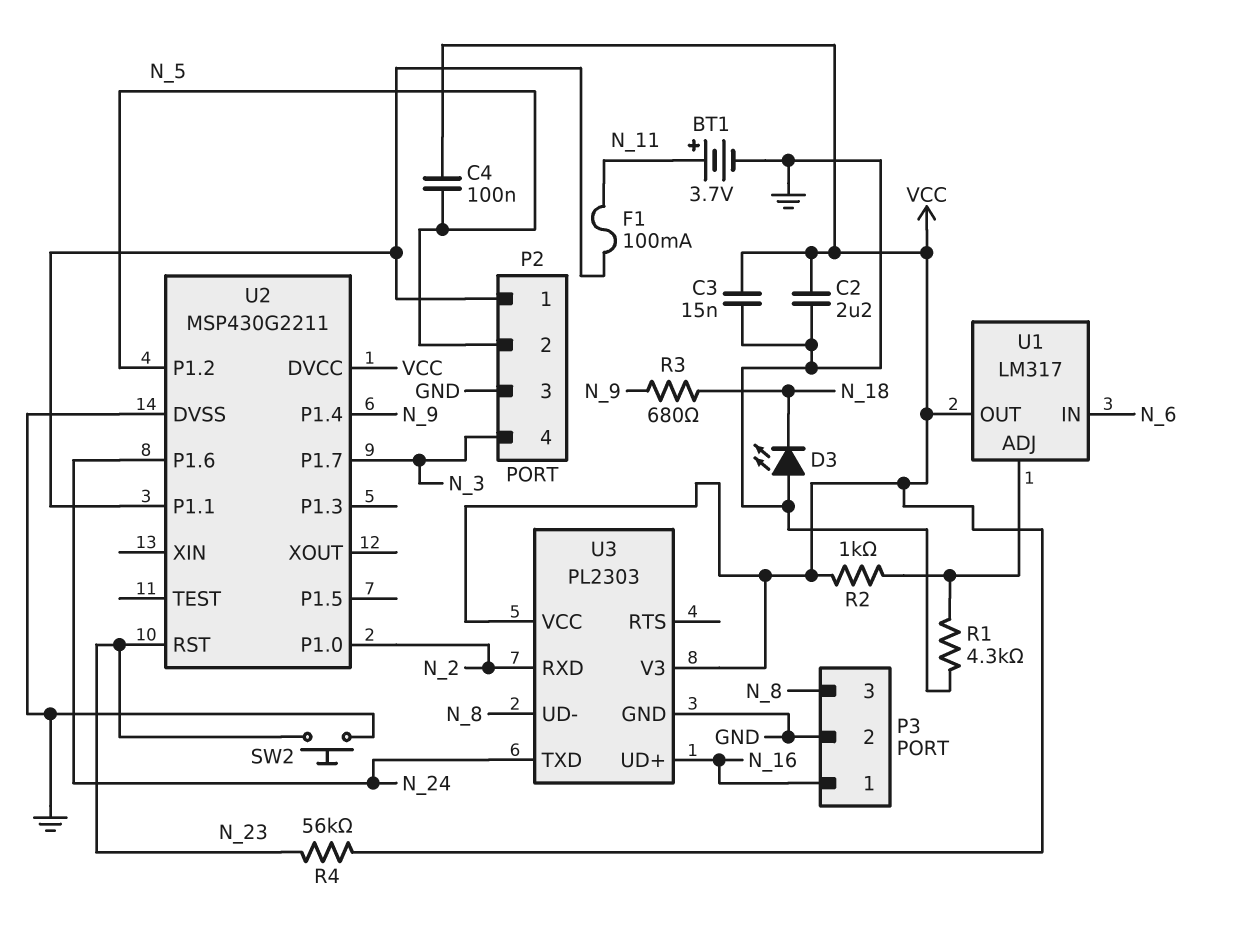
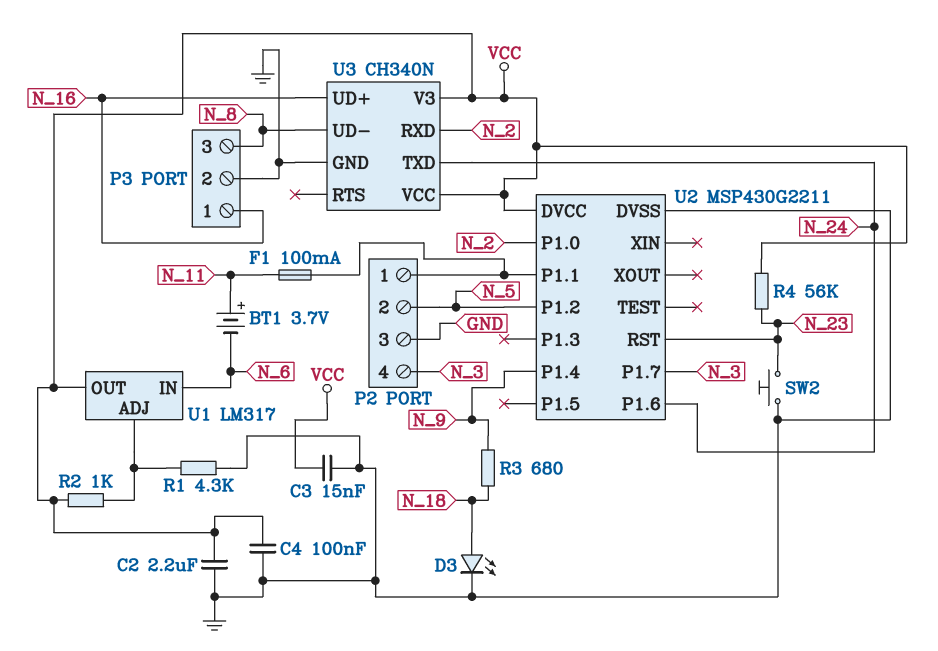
BT1: 3.7V (plus N_11, minus GND) -> 3.7V (plus N_11, minus N_6)
C4: 100nF (N_5, VCC) -> 100nF (GND, VCC)
D3: LED (A GND, K N_18) -> LED (A N_18, K GND)
U3: PL2303 -> CH340N

